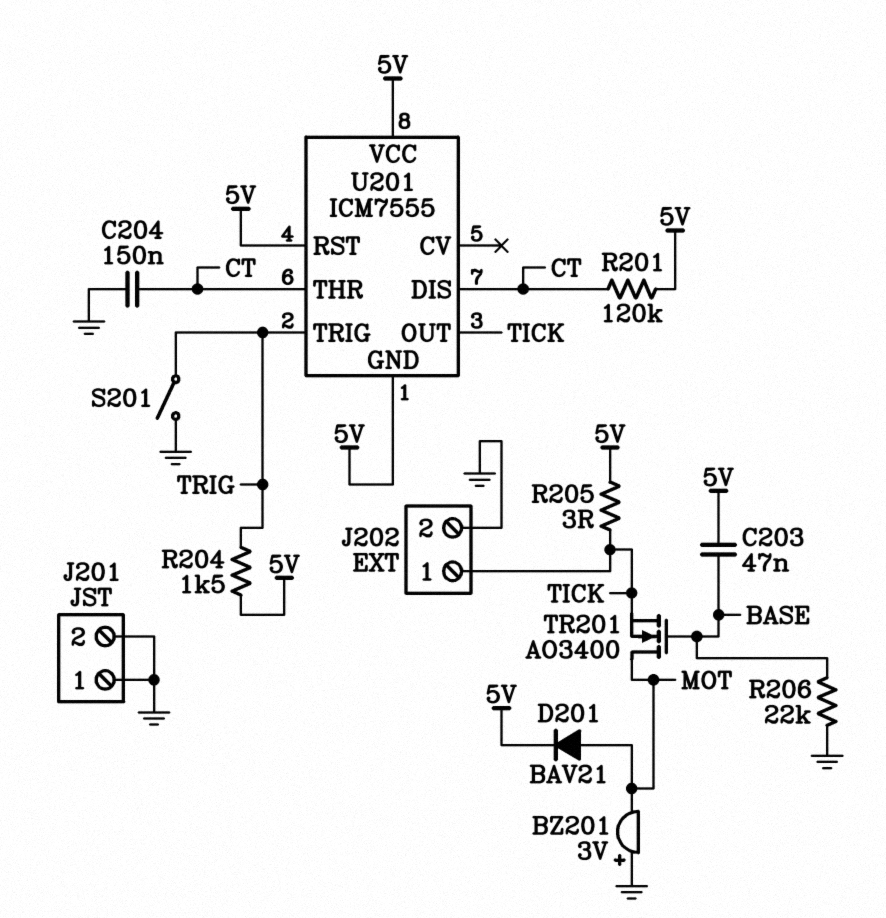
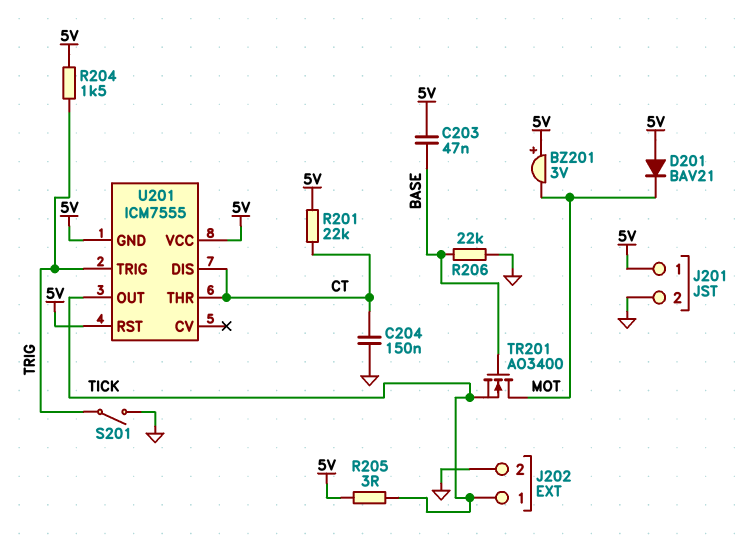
BZ201: buzzer 3V (plus GND, minus MOT) -> buzzer 3V (plus 5V, minus MOT)
D201: diode BAV21 (A MOT, K 5V) -> diode BAV21 (A 5V, K MOT)
J201 pin 1: GND -> 5V
R201: 120k (5V, CT) -> 22k (5V, CT)

